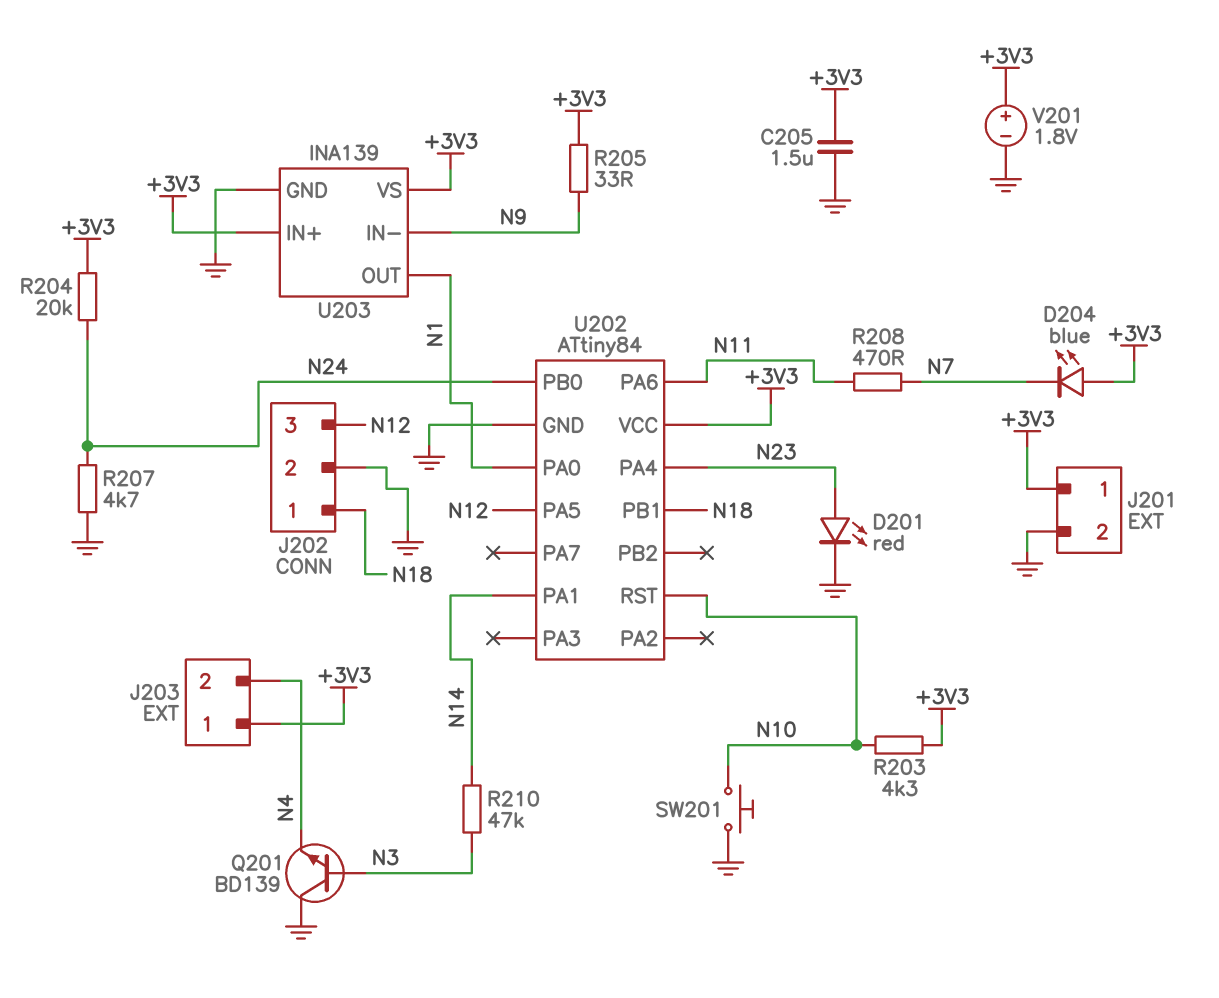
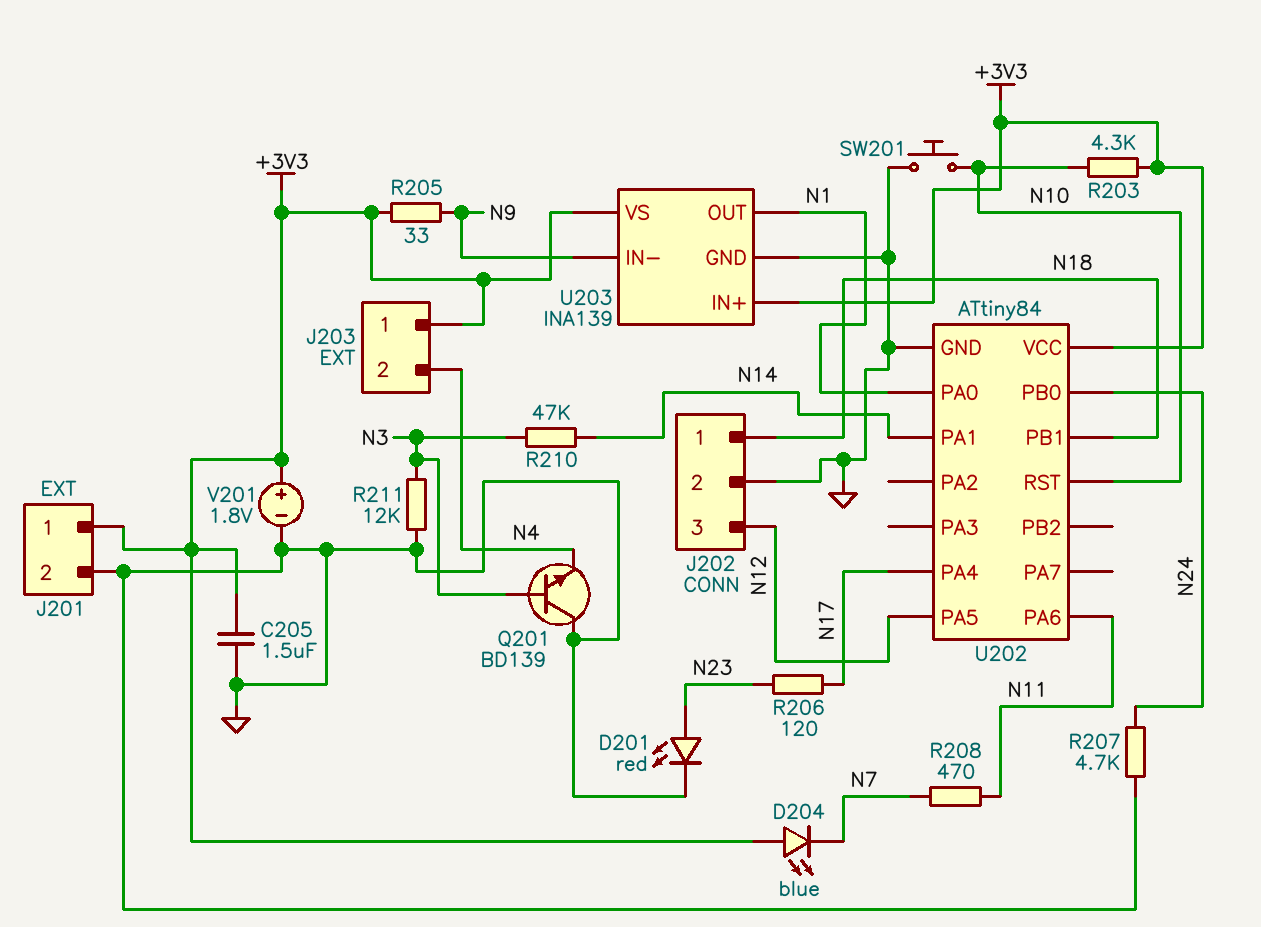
R204: 20k (+3V3, N24) -> none
R206: none -> 120 (N17, N23)
R211: none -> 12k (GND, N3)
U202 pin PA4: N23 -> N17

